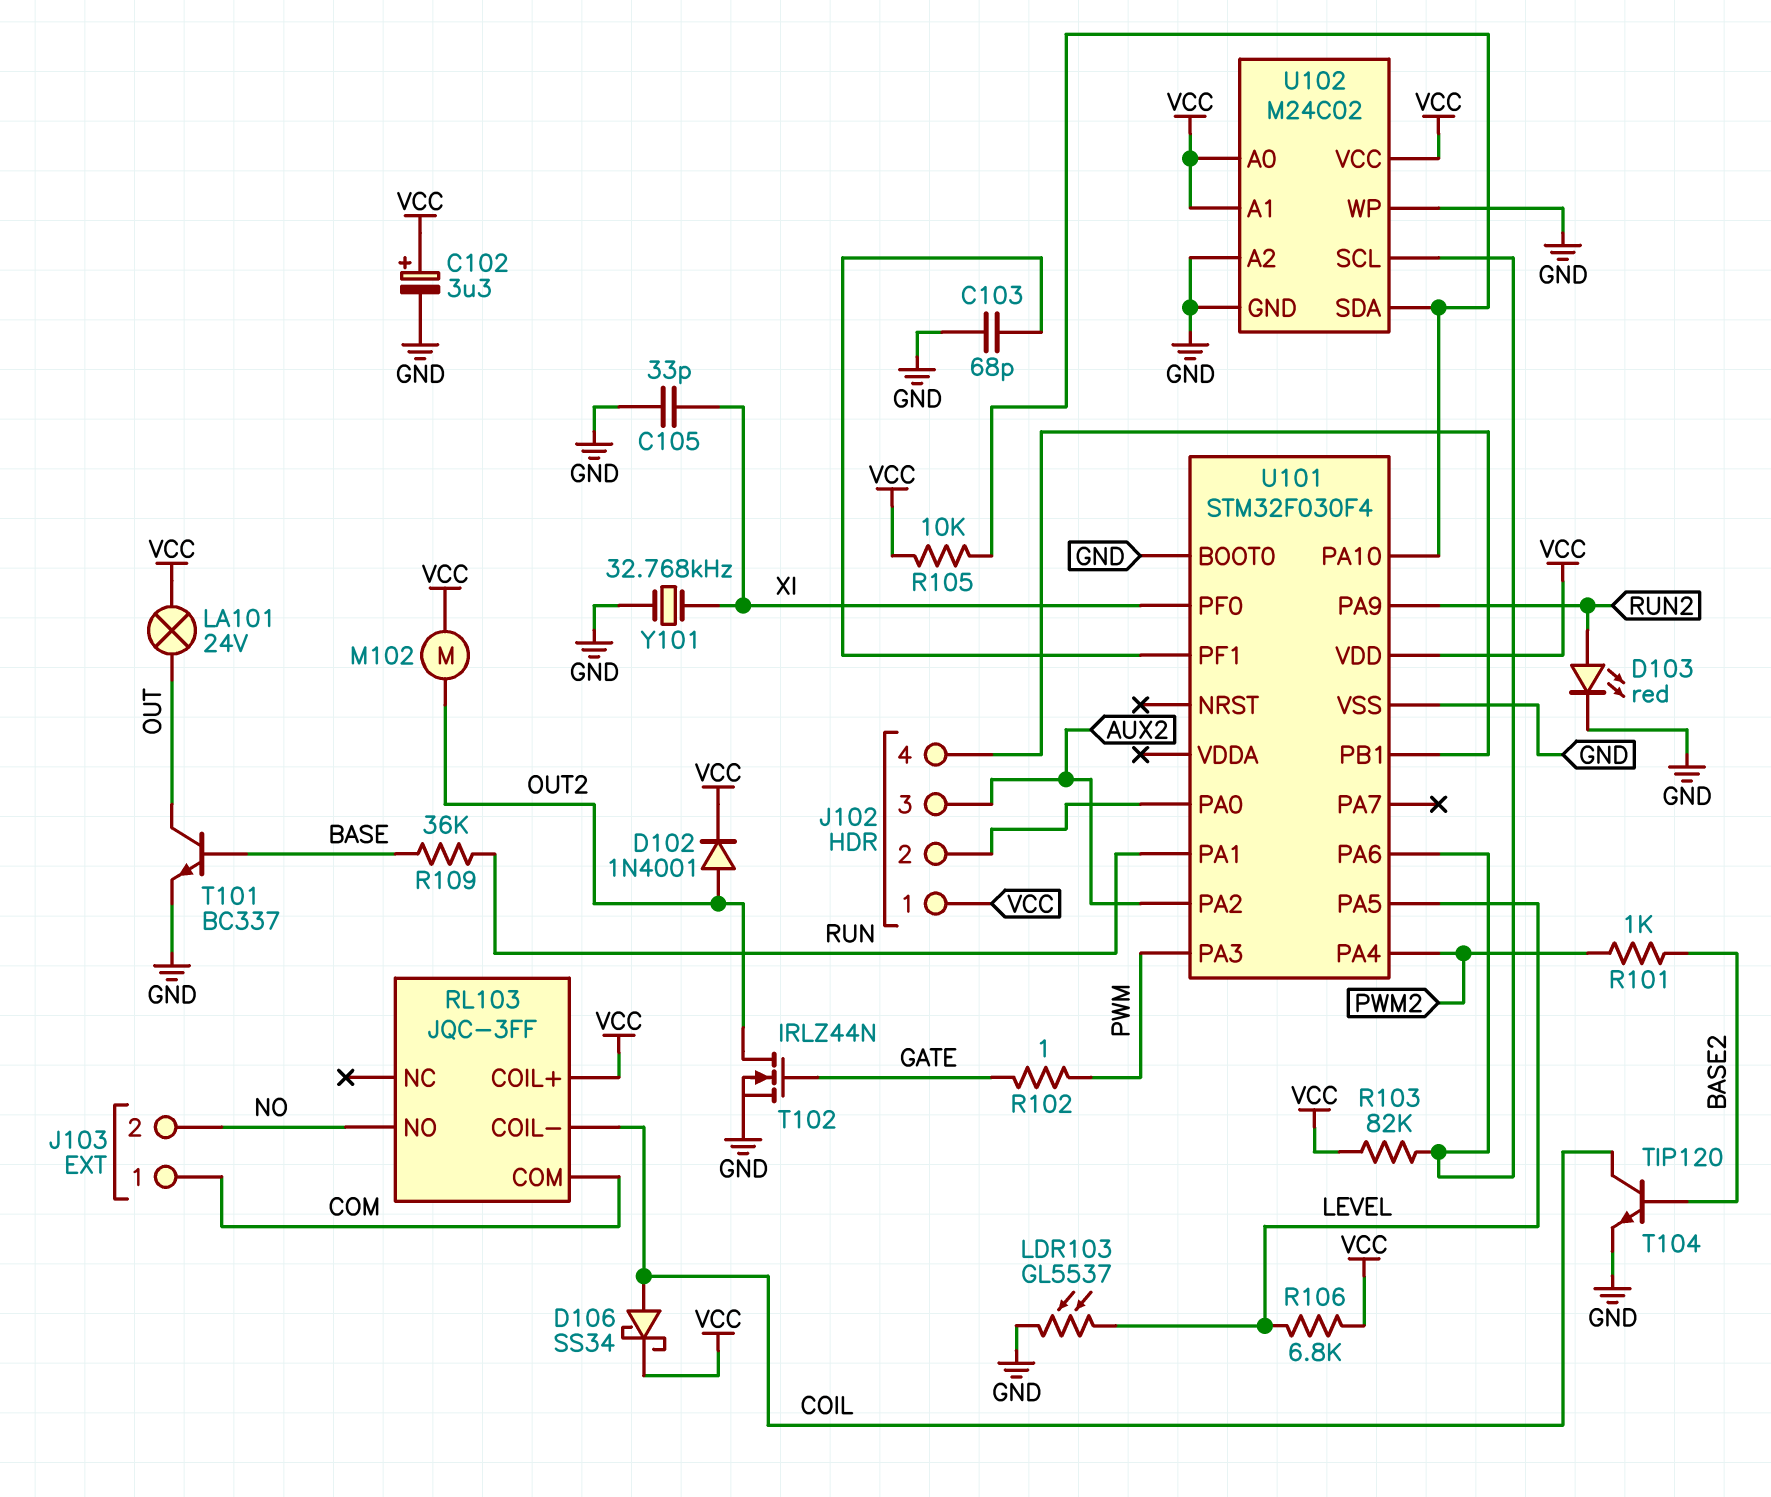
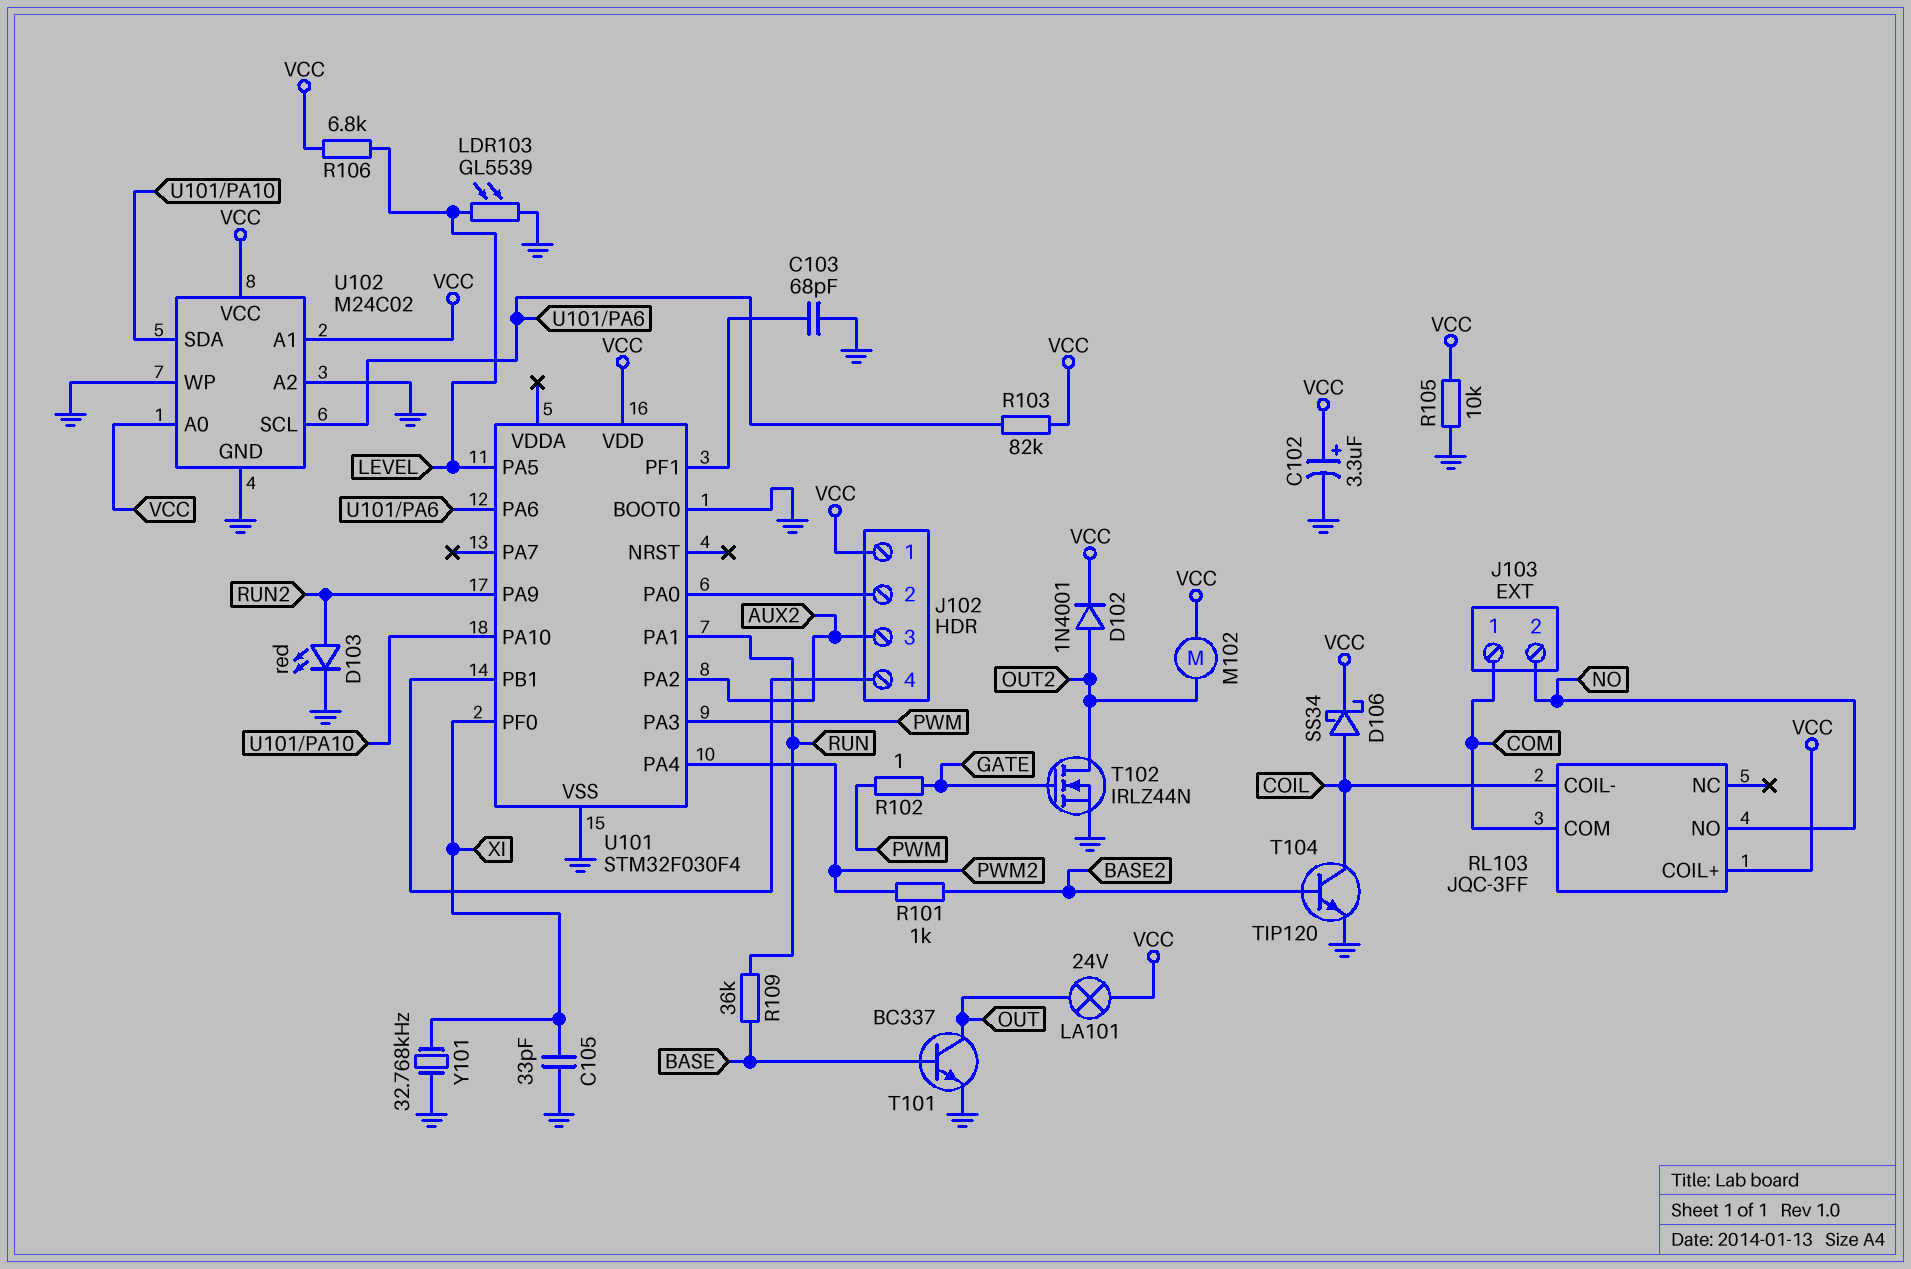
LDR103: GL5537 (GND, LEVEL) -> GL5539 (GND, LEVEL)
R105: 10k (U101/PA10, VCC) -> 10k (GND, VCC)

